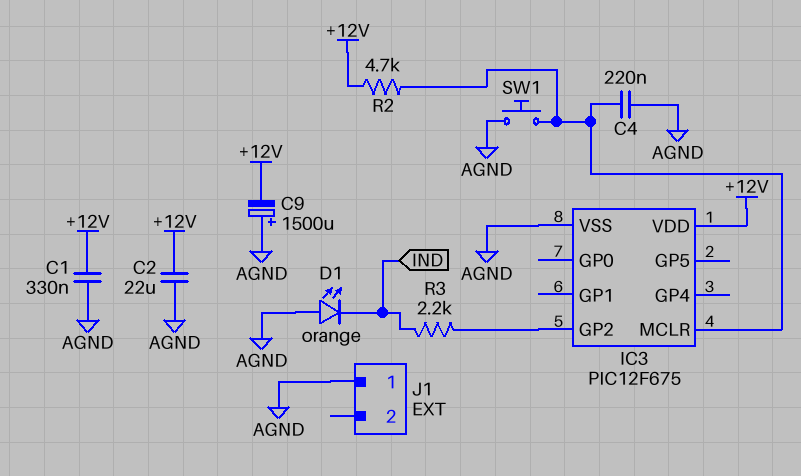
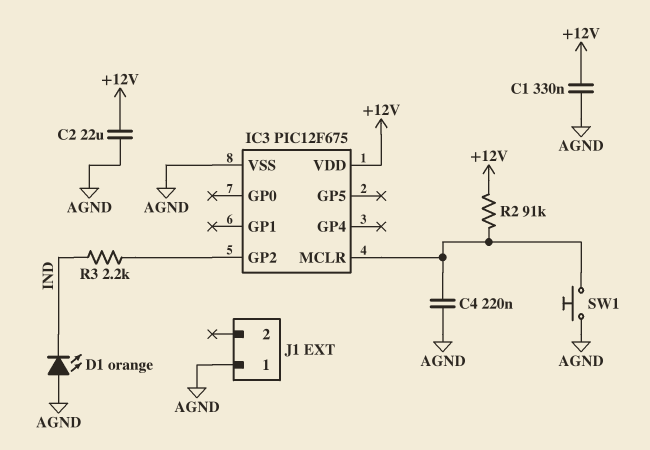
C9: 1500uF (plus AGND, minus +12V) -> none
R2: 4.7k (+12V, IC3/MCLR) -> 91k (+12V, IC3/MCLR)

